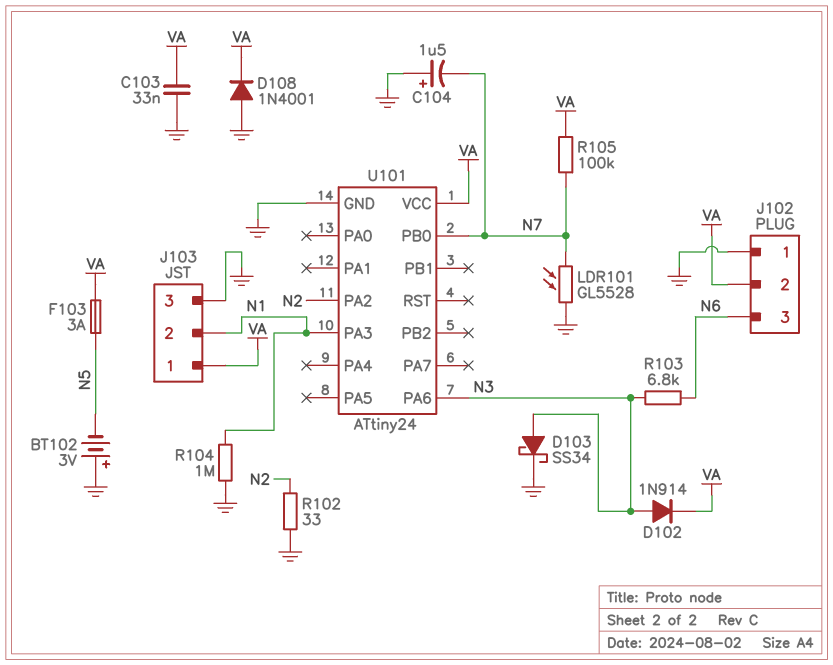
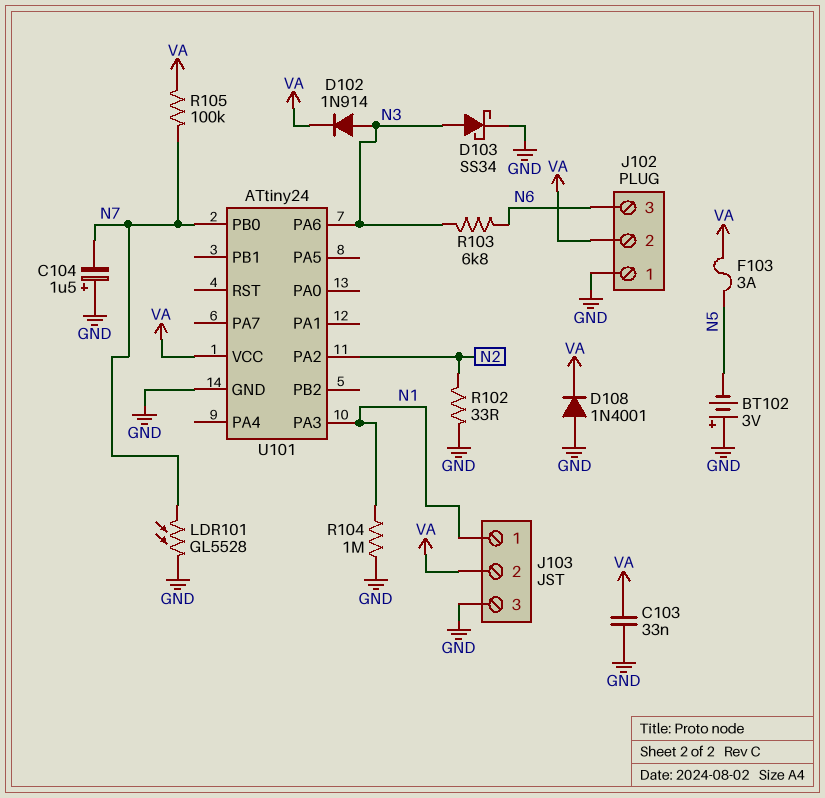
J103 pin 1: VA -> N1
J103 pin 2: N1 -> VA

